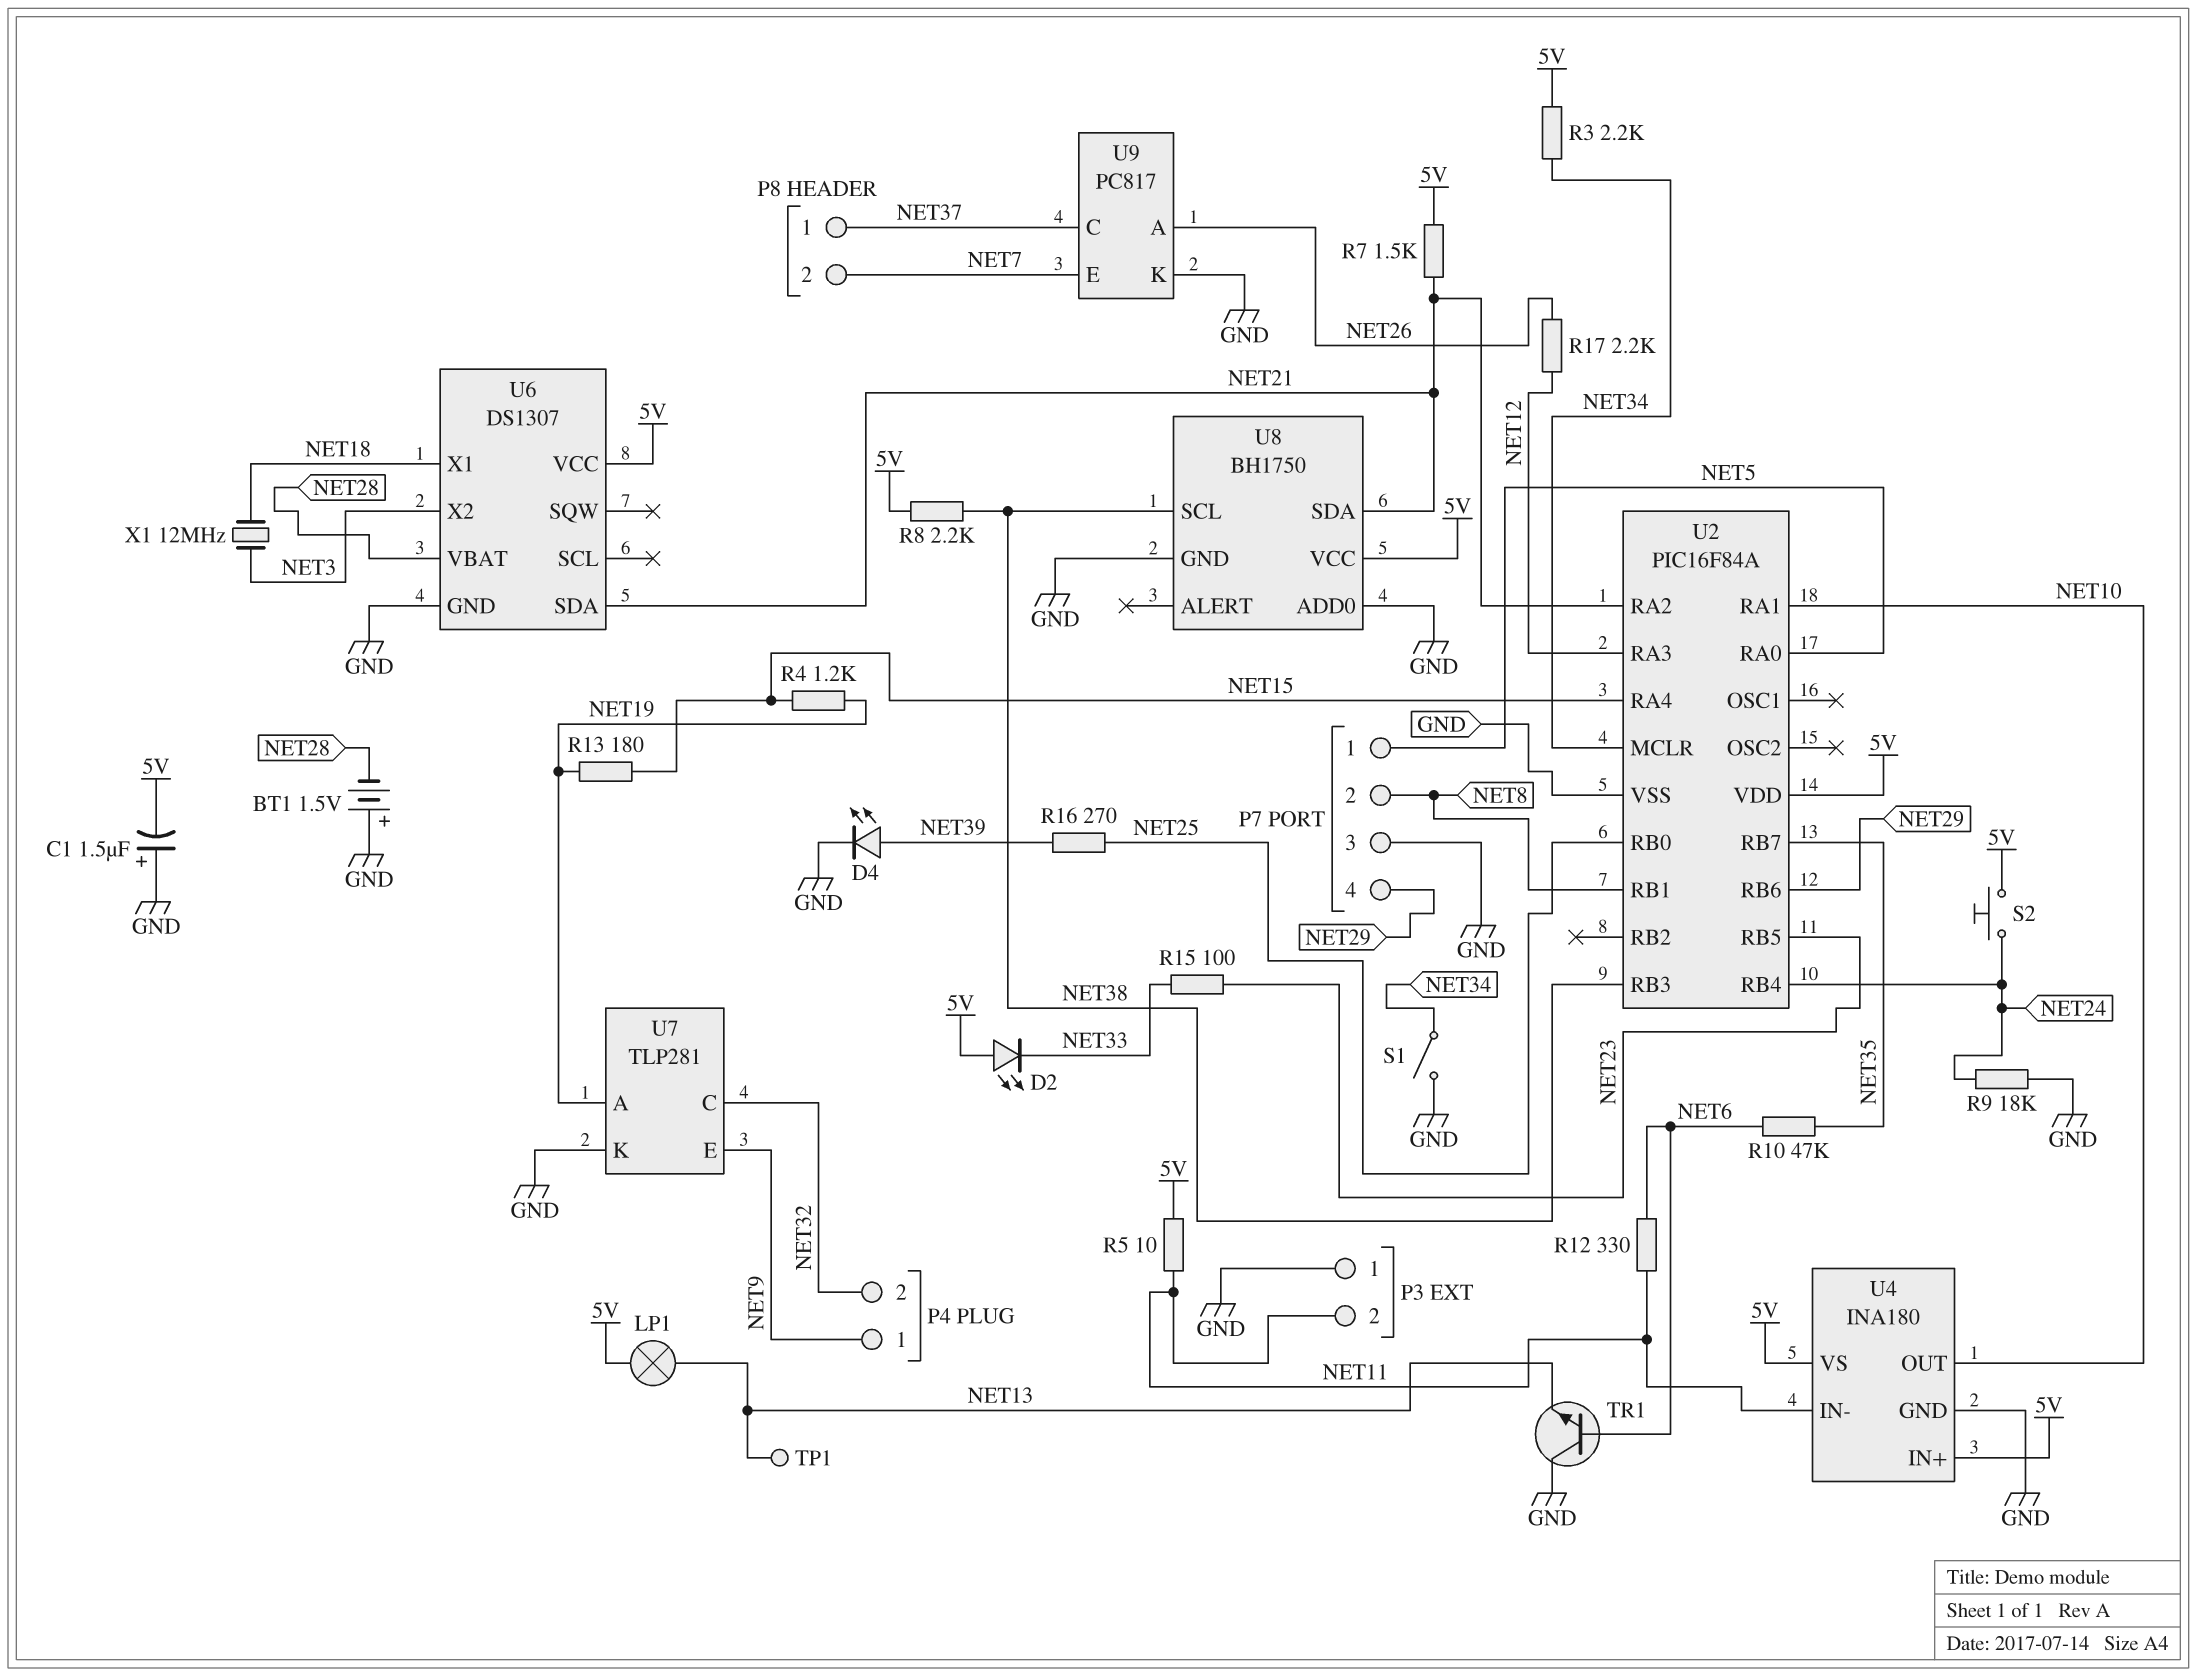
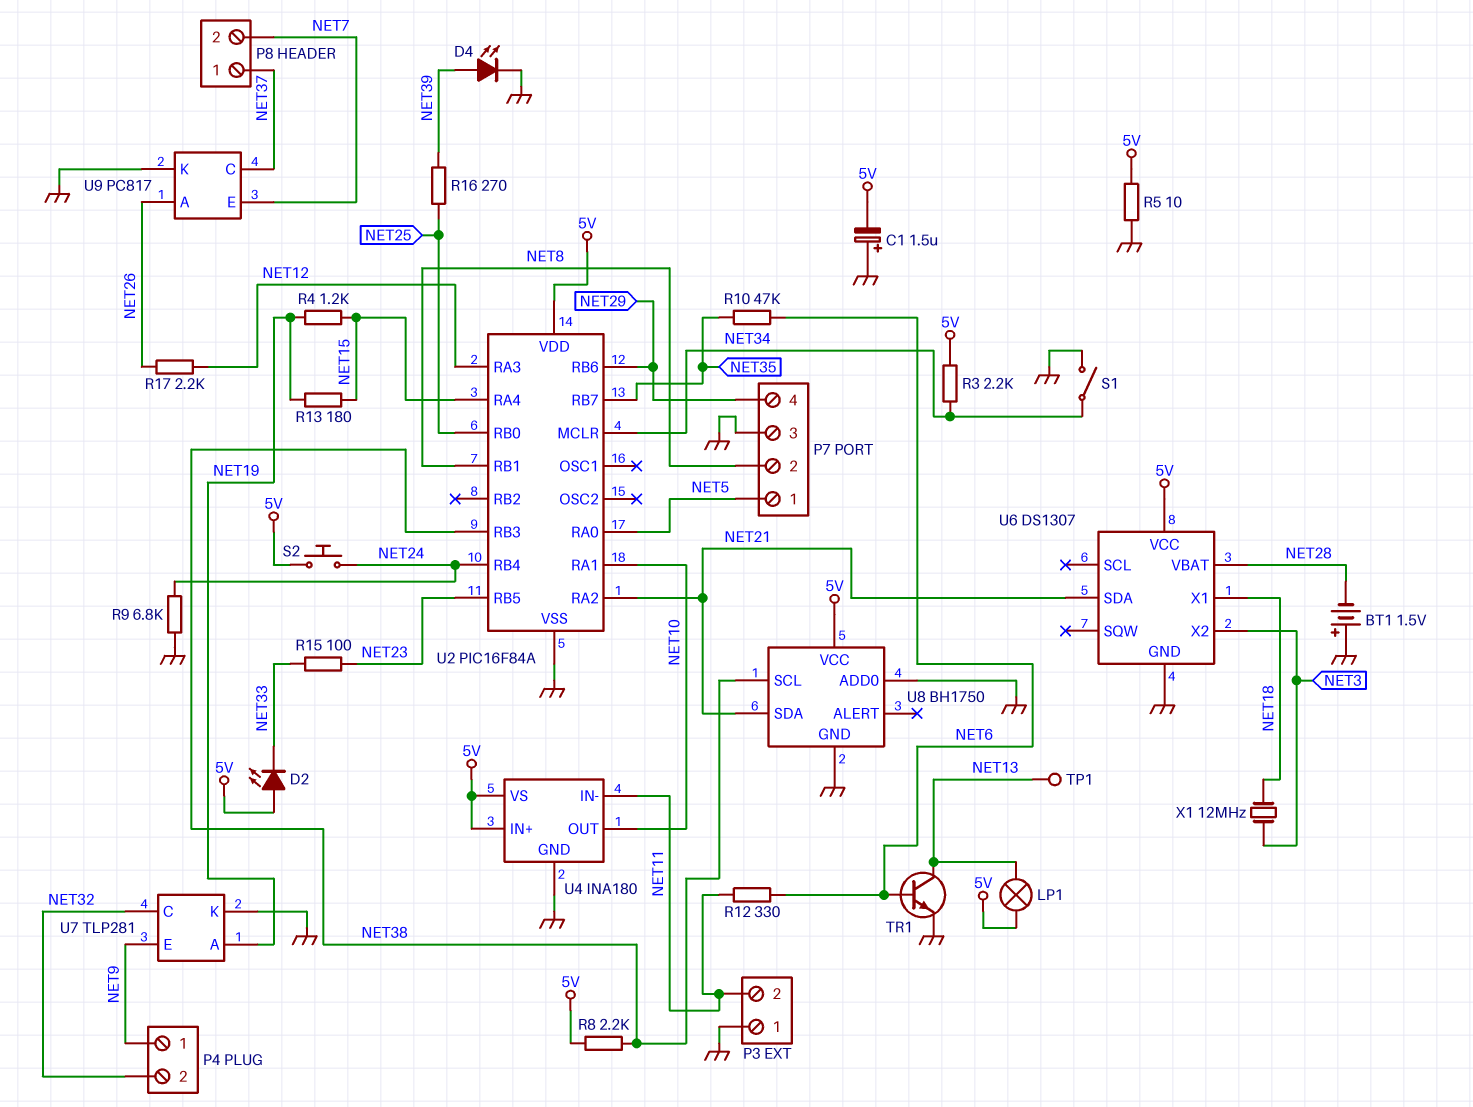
R5: 10 (5V, NET11) -> 10 (5V, GND)
R7: 1.5k (5V, NET21) -> none
R9: 18k (GND, NET24) -> 6.8k (GND, NET24)
TR1: NPN (B NET6, C GND, E NET13) -> NPN (B NET6, C NET13, E GND)

